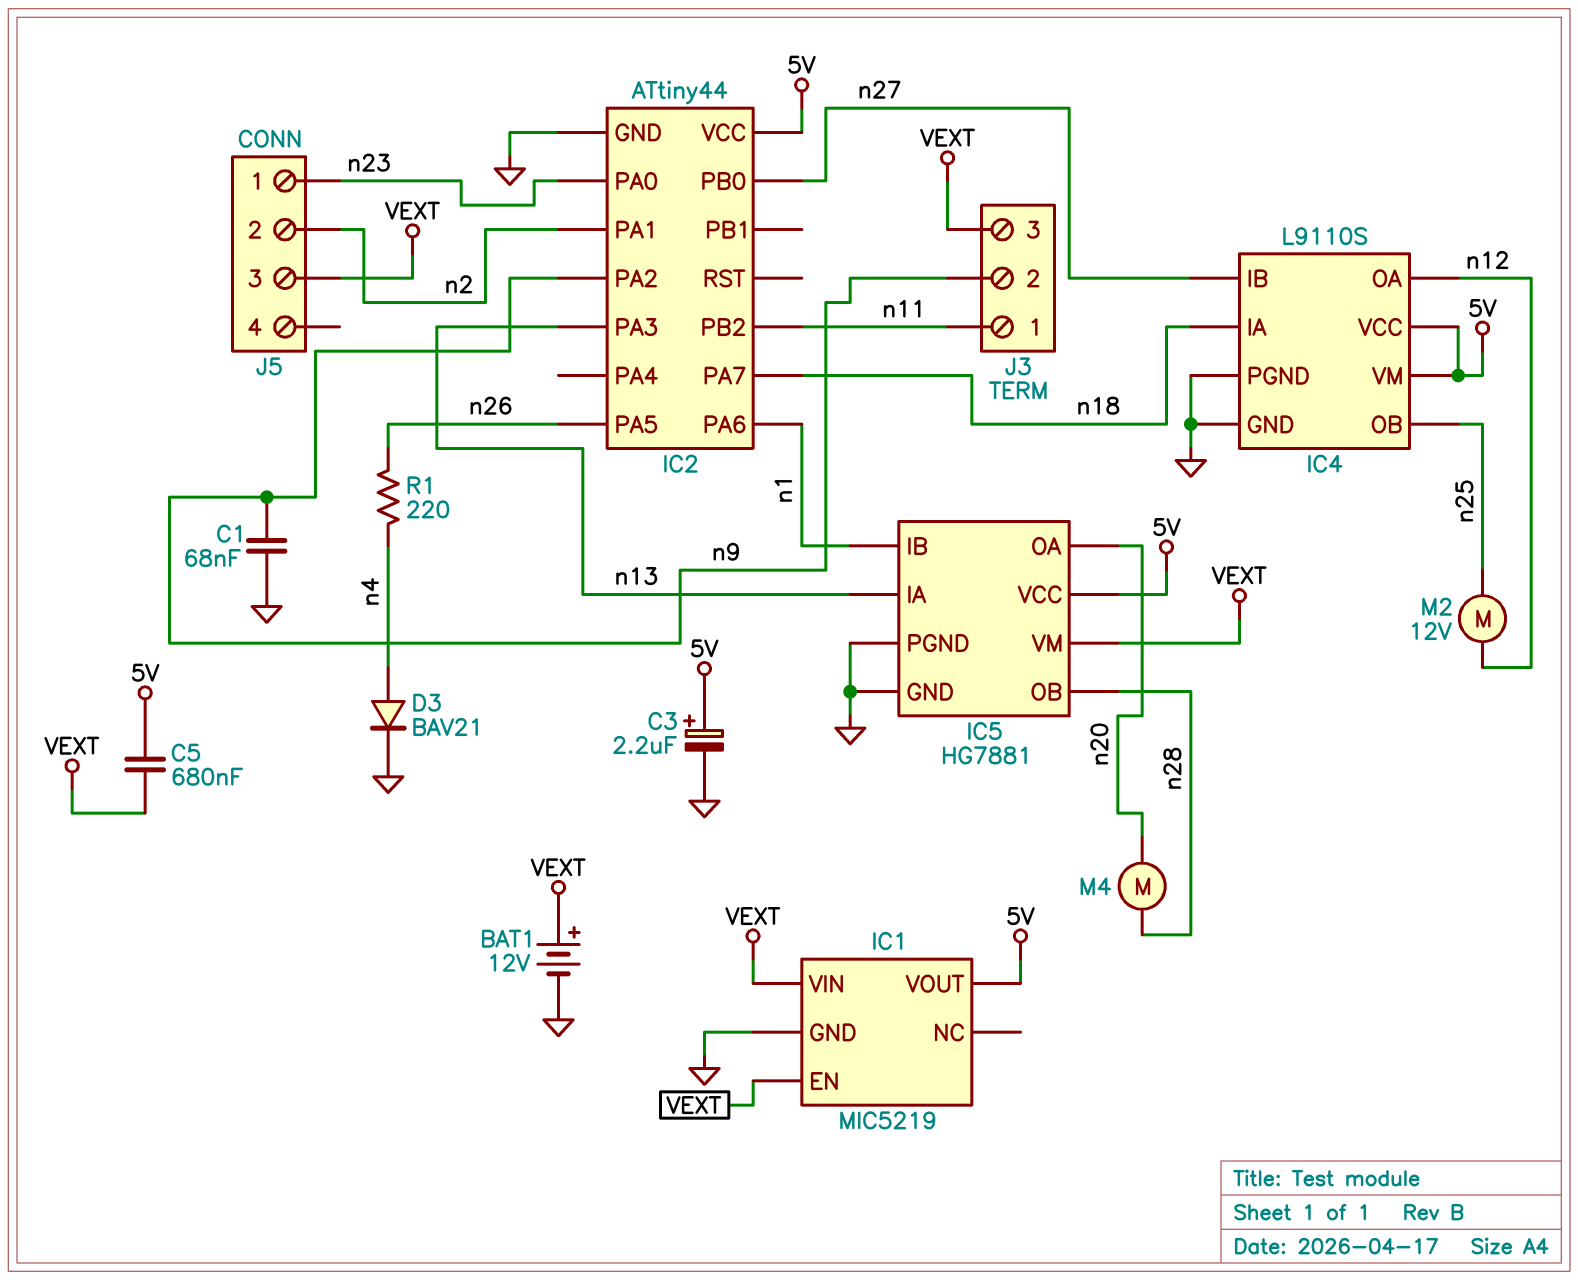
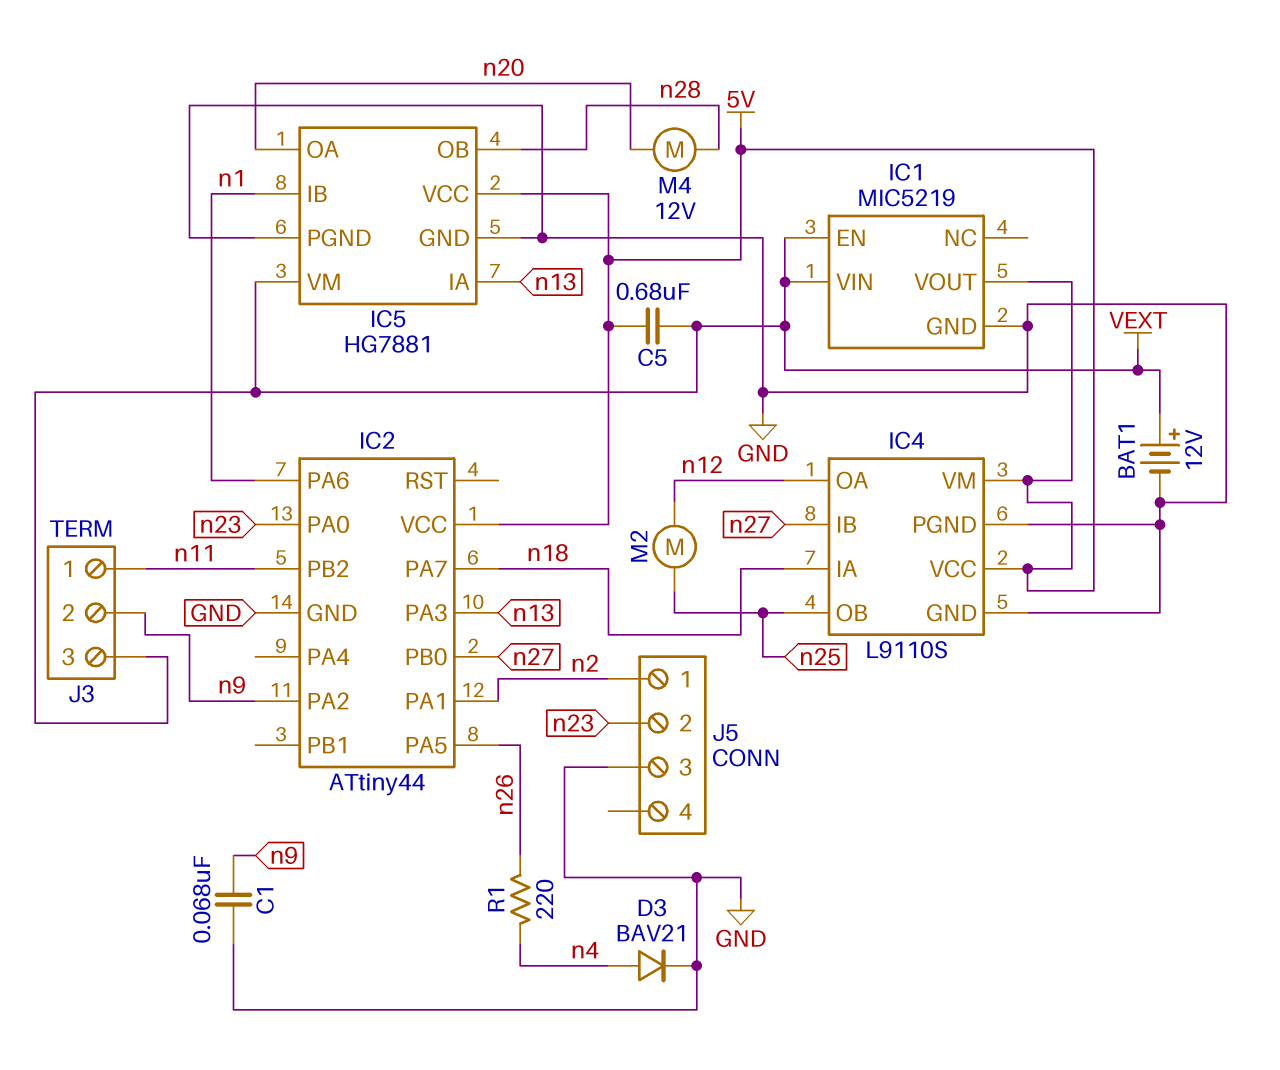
C3: 2.2uF (plus 5V, minus GND) -> none
J5 pin 1: n23 -> n2
J5 pin 2: n2 -> n23
J5 pin 3: VEXT -> GND
M2: motor 12V (n12, n25) -> motor (n12, n25)
M4: motor (n20, n28) -> motor 12V (n20, n28)

